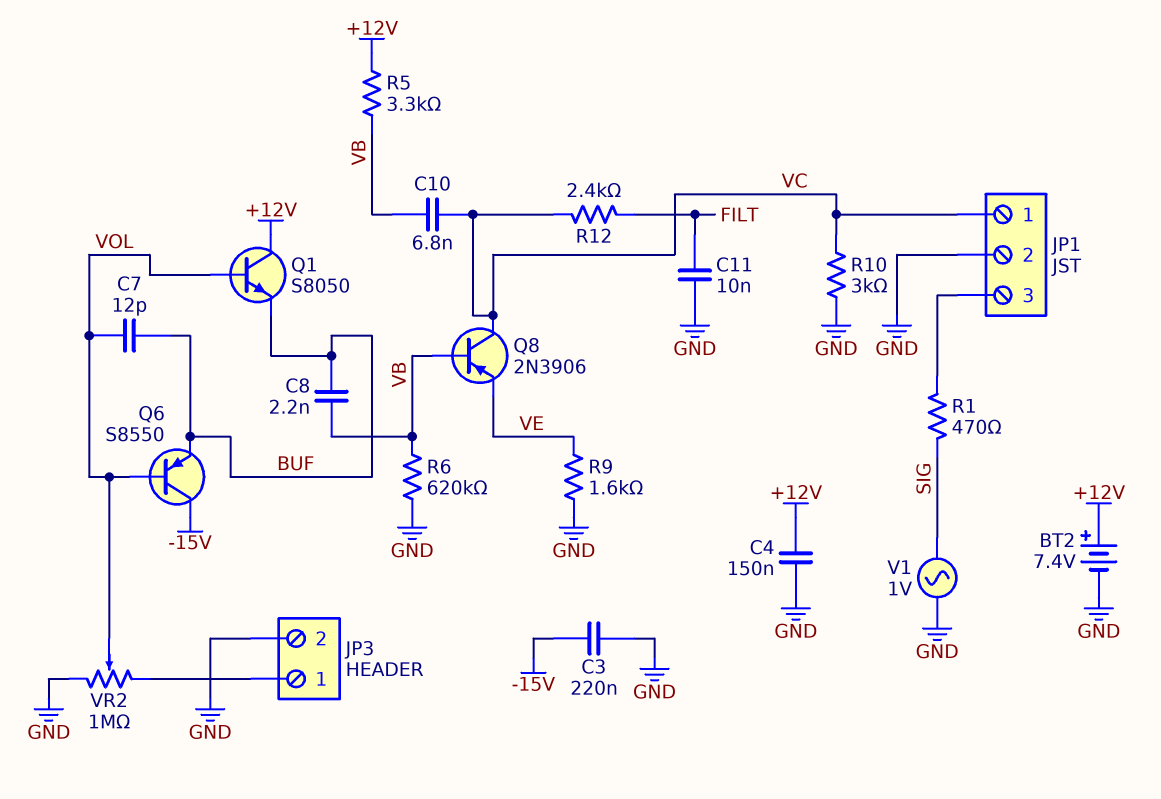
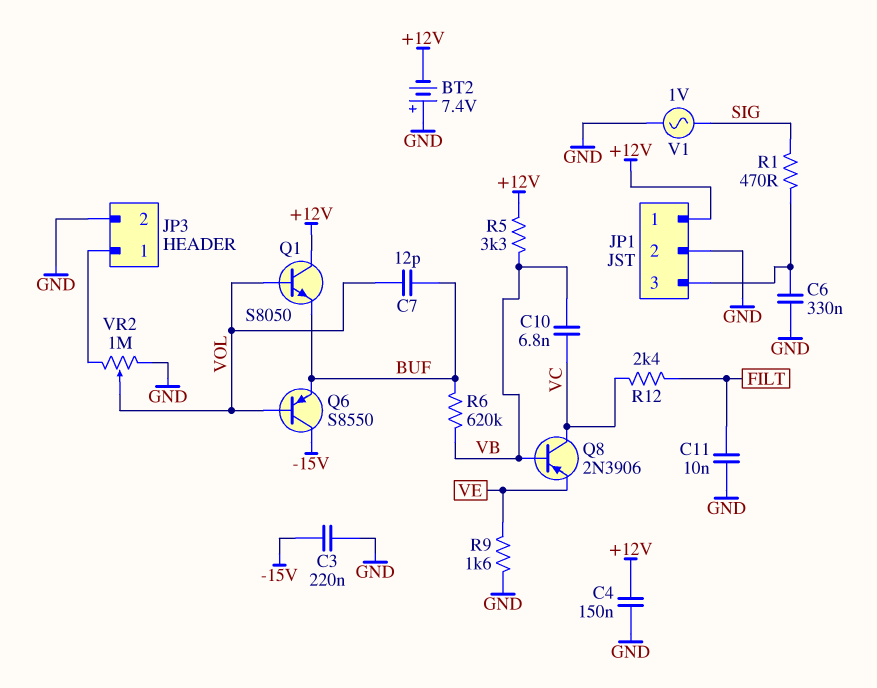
BT2: 7.4V (plus +12V, minus GND) -> 7.4V (plus GND, minus +12V)
C6: none -> 330nF (GND, JP1/3)
C8: 2.2nF (BUF, VB) -> none
JP1 pin 1: VC -> +12V
R6: 620k (GND, VB) -> 620k (BUF, VB)
R10: 3k (GND, VC) -> none

